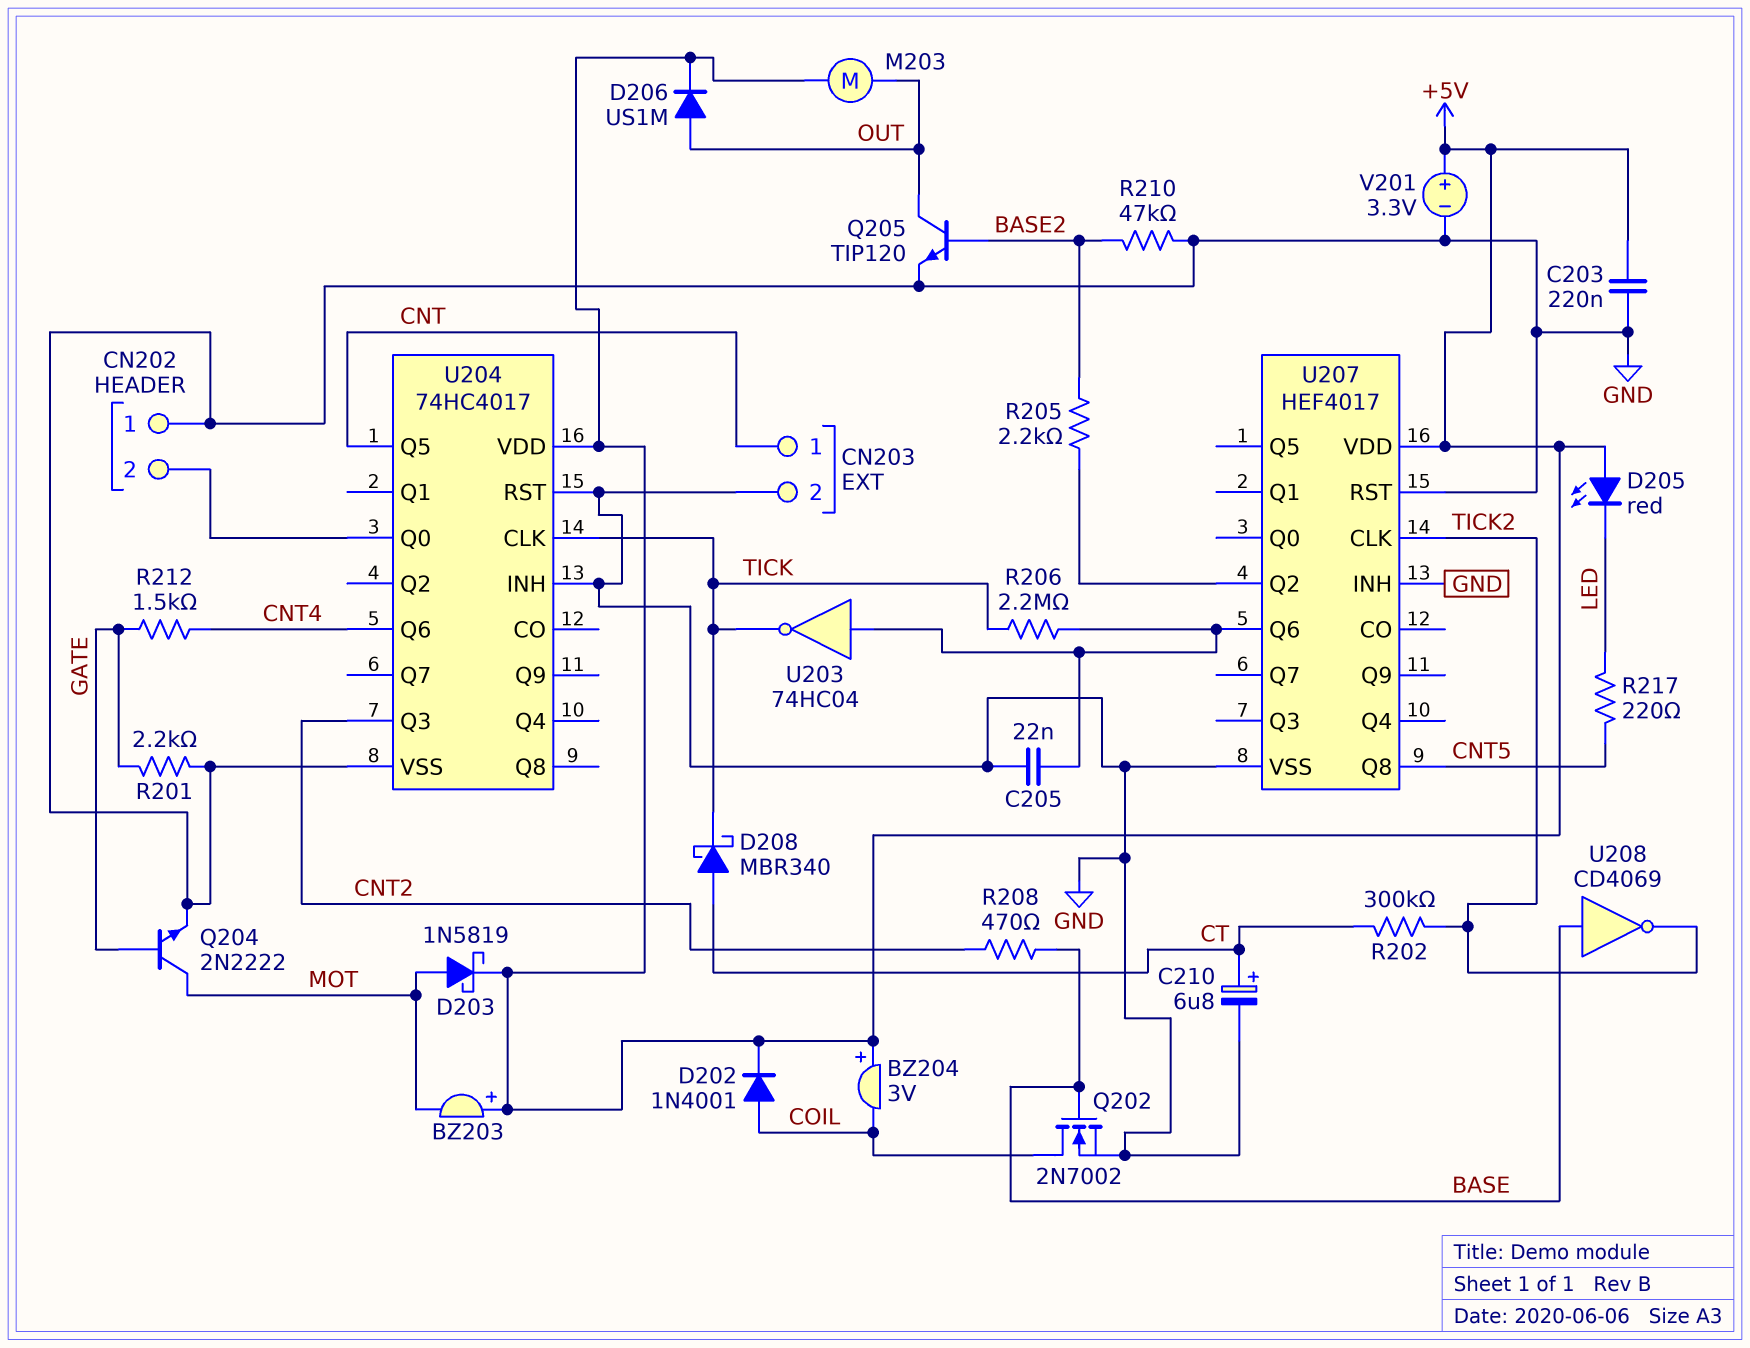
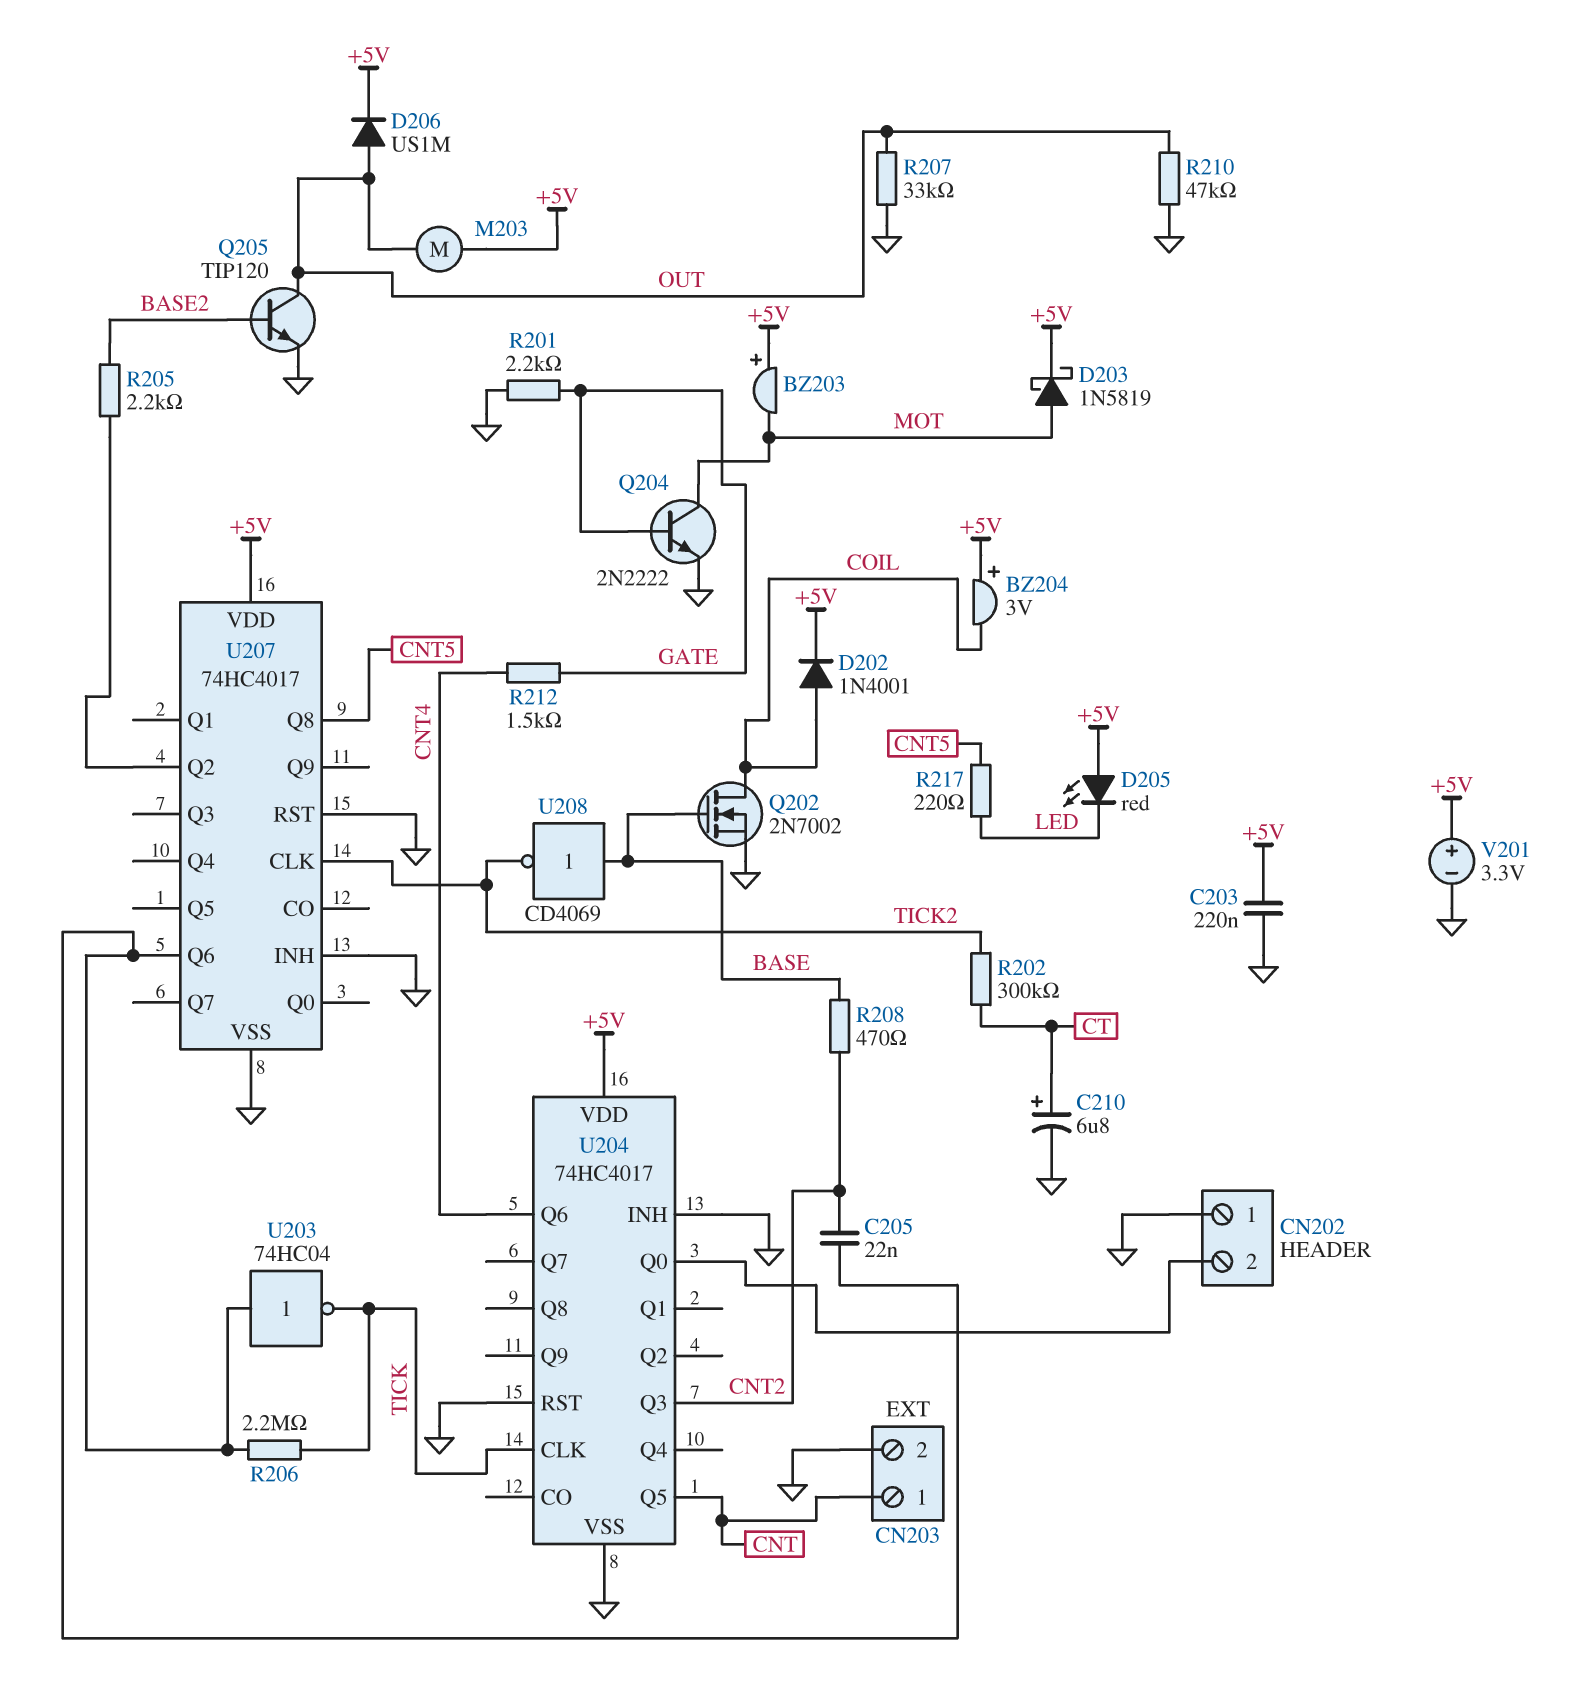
C205: 22nF (GND, U207/Q6) -> 22nF (CNT2, U207/Q6)
D208: schottky MBR340 (A CT, K TICK) -> none
R207: none -> 33k (GND, OUT)
R210: 47k (BASE2, GND) -> 47k (GND, OUT)
U207: HEF4017 -> 74HC4017

